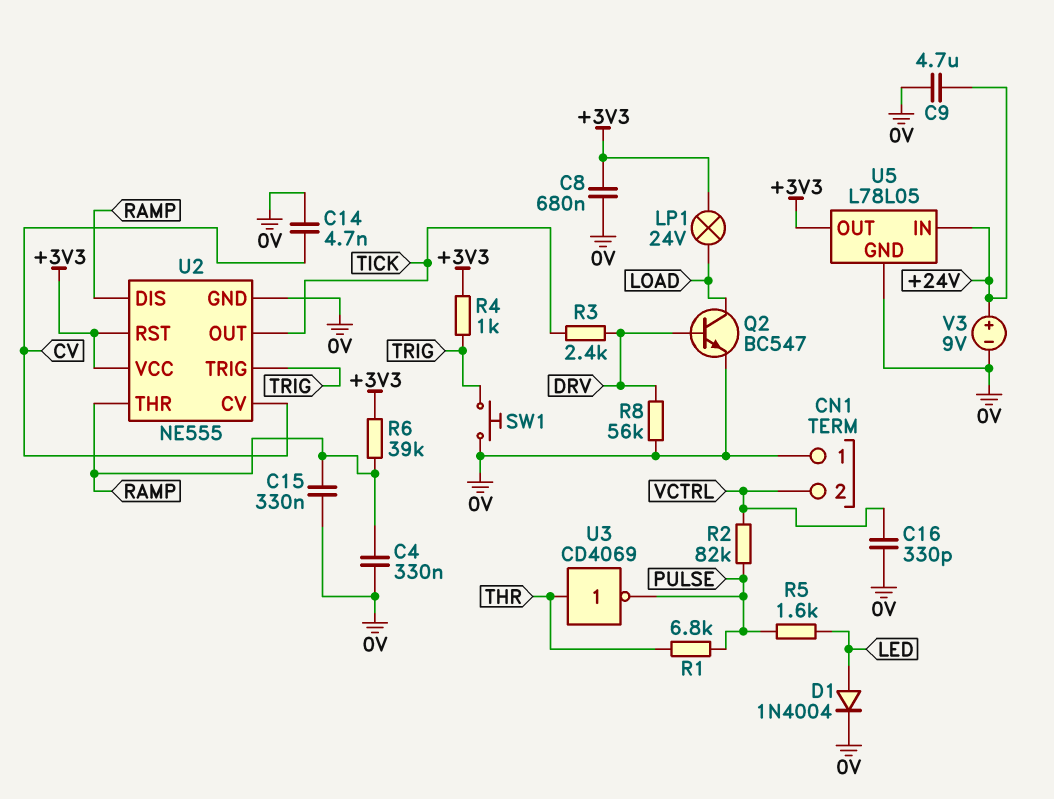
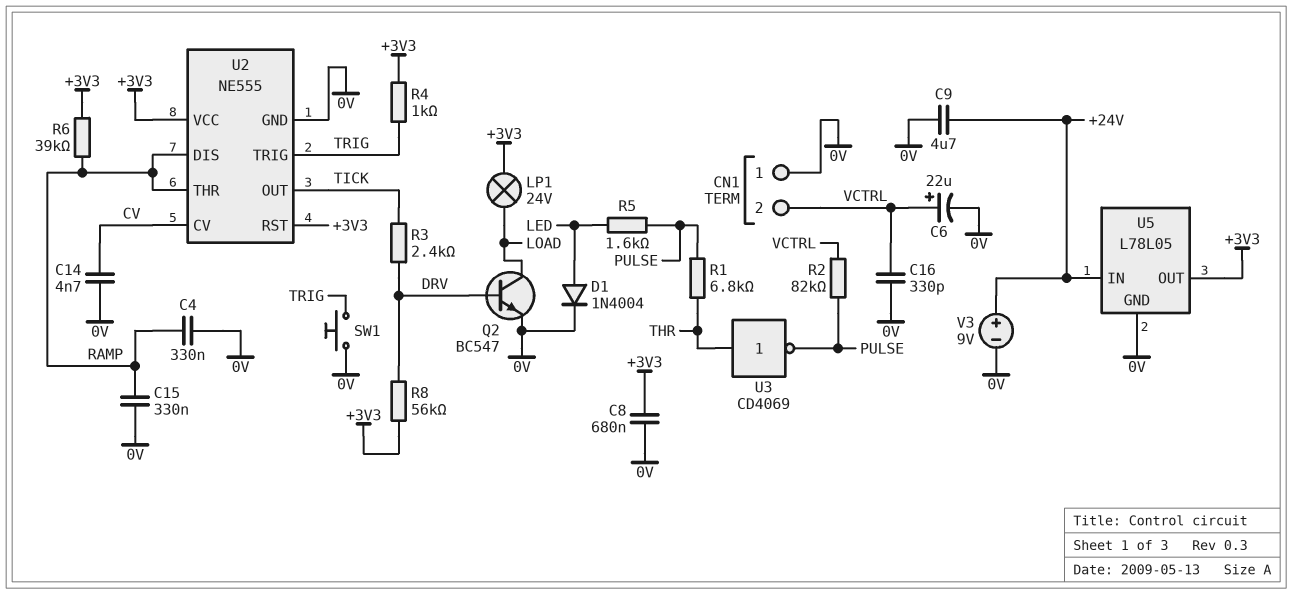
C6: none -> 22uF (plus VCTRL, minus 0V)
R8: 56k (0V, DRV) -> 56k (+3V3, DRV)

